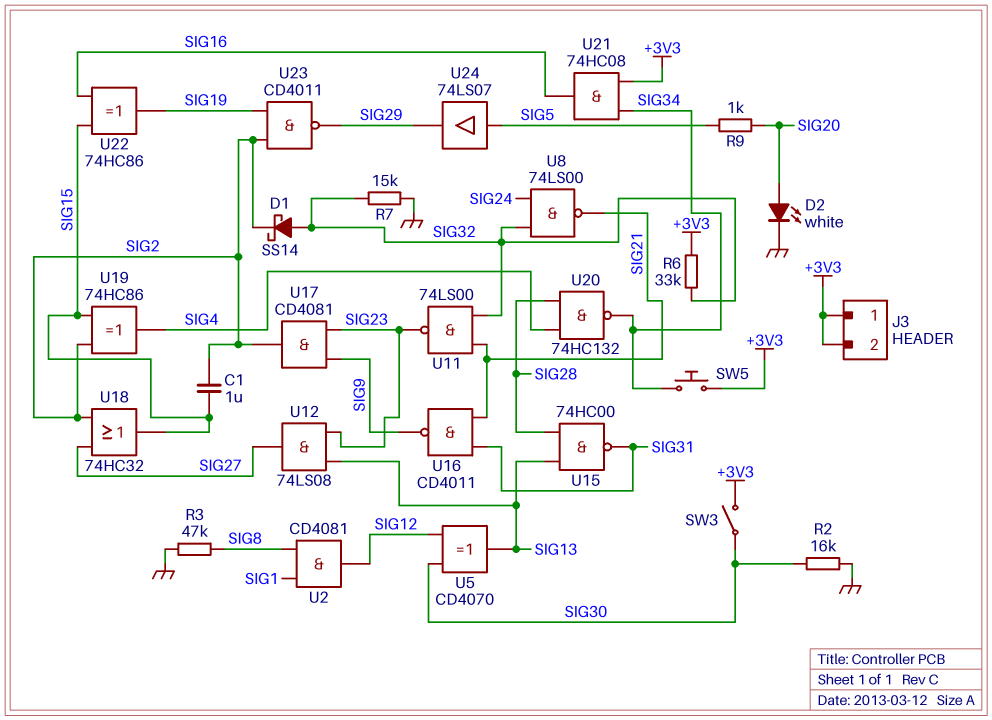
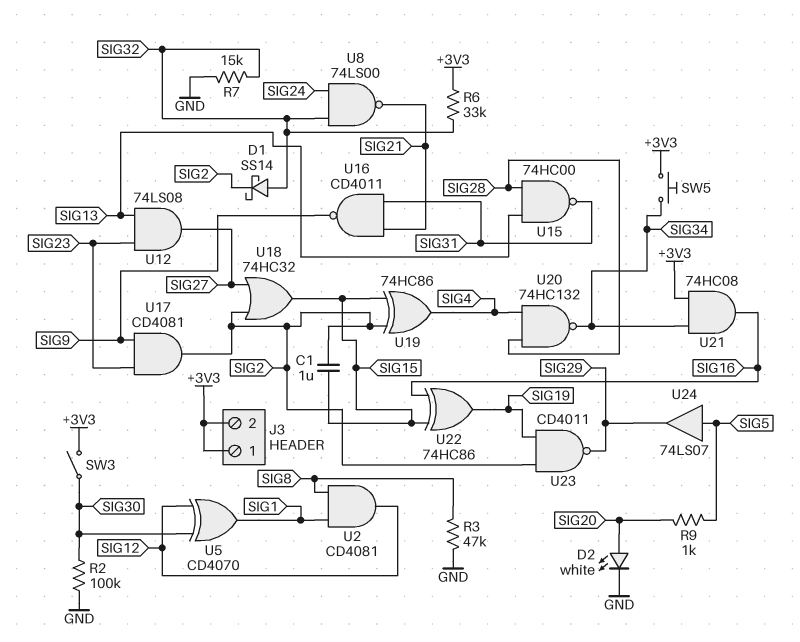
R2: 16k (GND, SIG30) -> 100k (GND, SIG30)
U5: XOR CD4070 (in SIG12, in SIG30, out SIG13) -> XOR CD4070 (in SIG12, in SIG30, out SIG1)
U11: NAND 74LS00 (in SIG21, in SIG32, out SIG23) -> none

